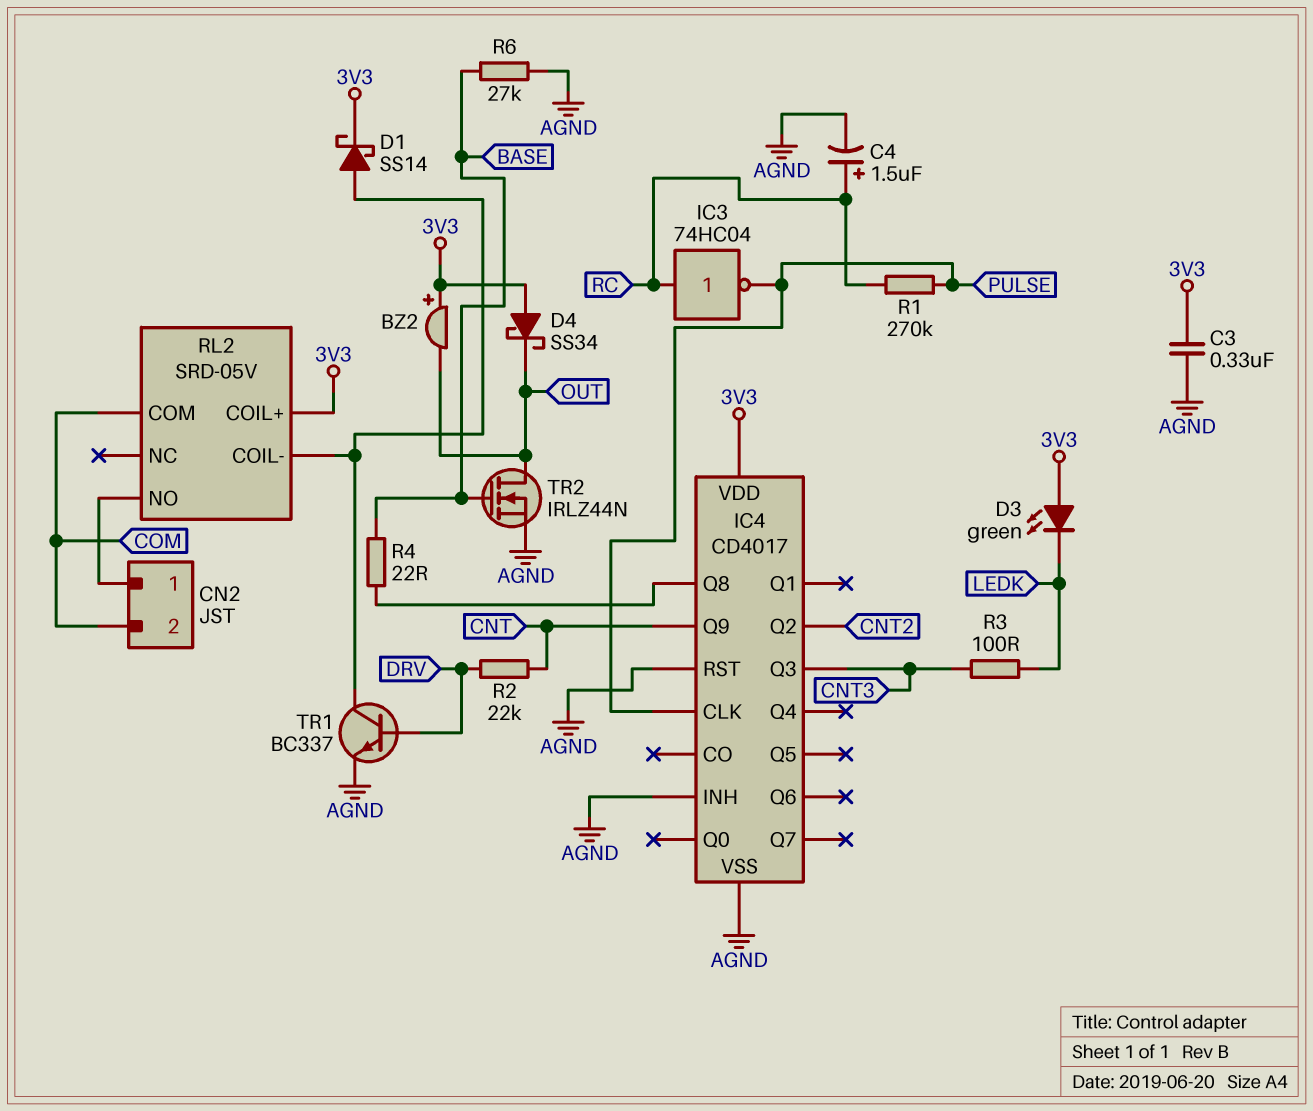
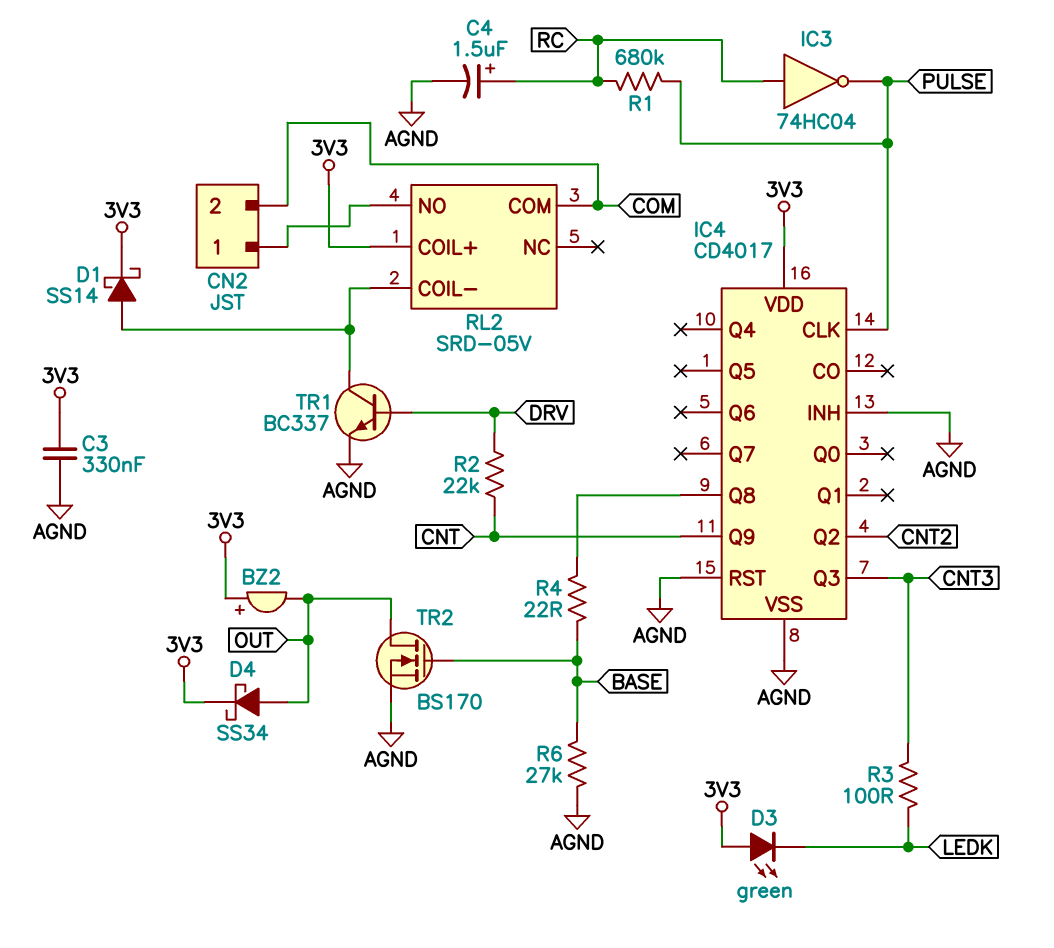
D4: schottky SS34 (A 3V3, K OUT) -> schottky SS34 (A OUT, K 3V3)
R1: 270k (PULSE, RC) -> 680k (PULSE, RC)
TR2: NMOS IRLZ44N (G BASE, D OUT, S AGND) -> NMOS BS170 (G BASE, D OUT, S AGND)

